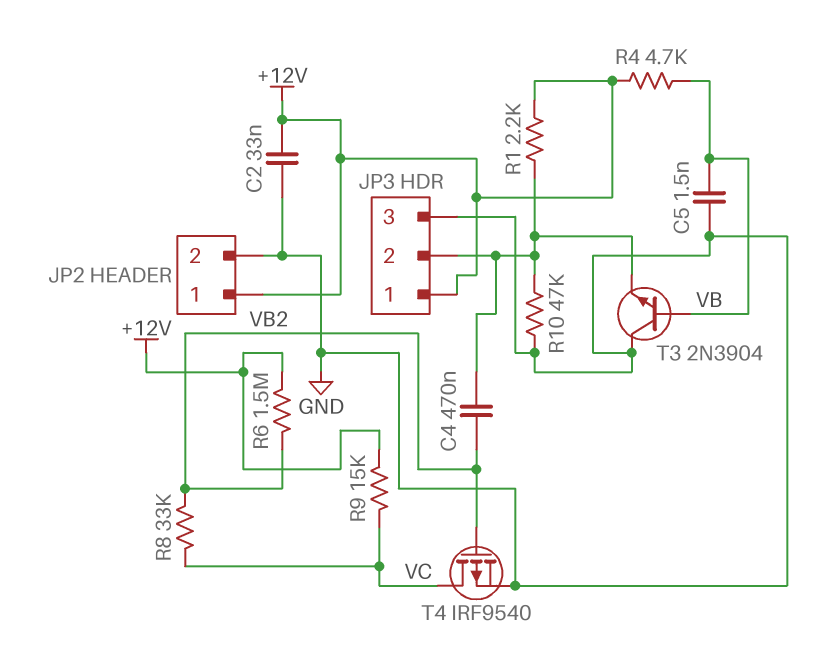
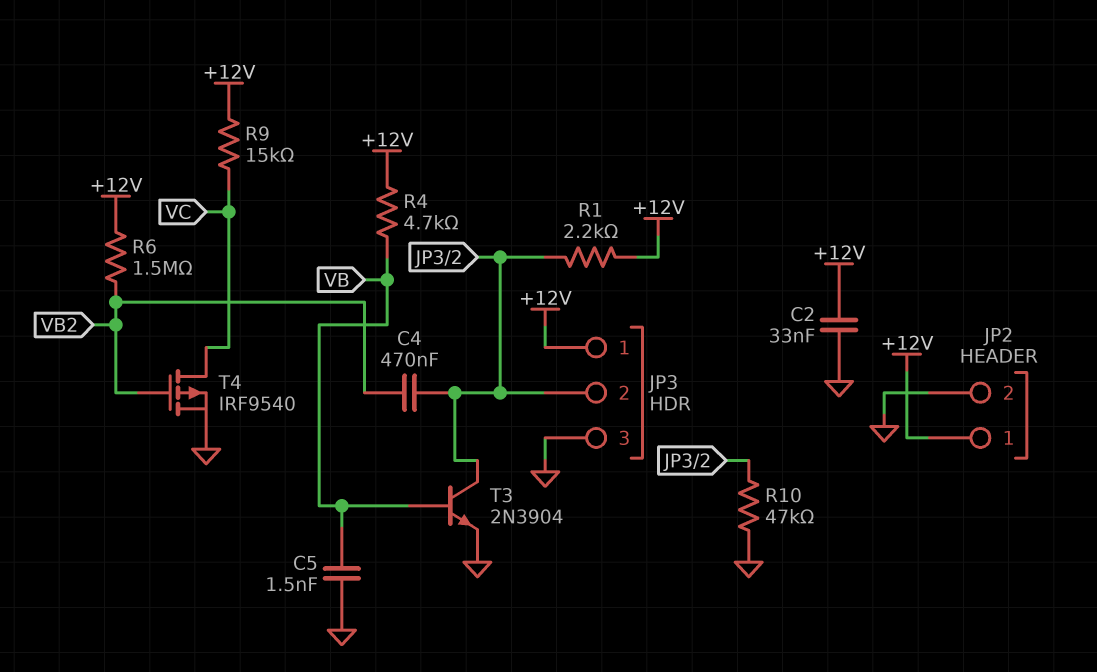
R8: 33k (VB2, VC) -> none
T3: NPN 2N3904 (B VB, C GND, E JP3/2) -> NPN 2N3904 (B VB, C JP3/2, E GND)

